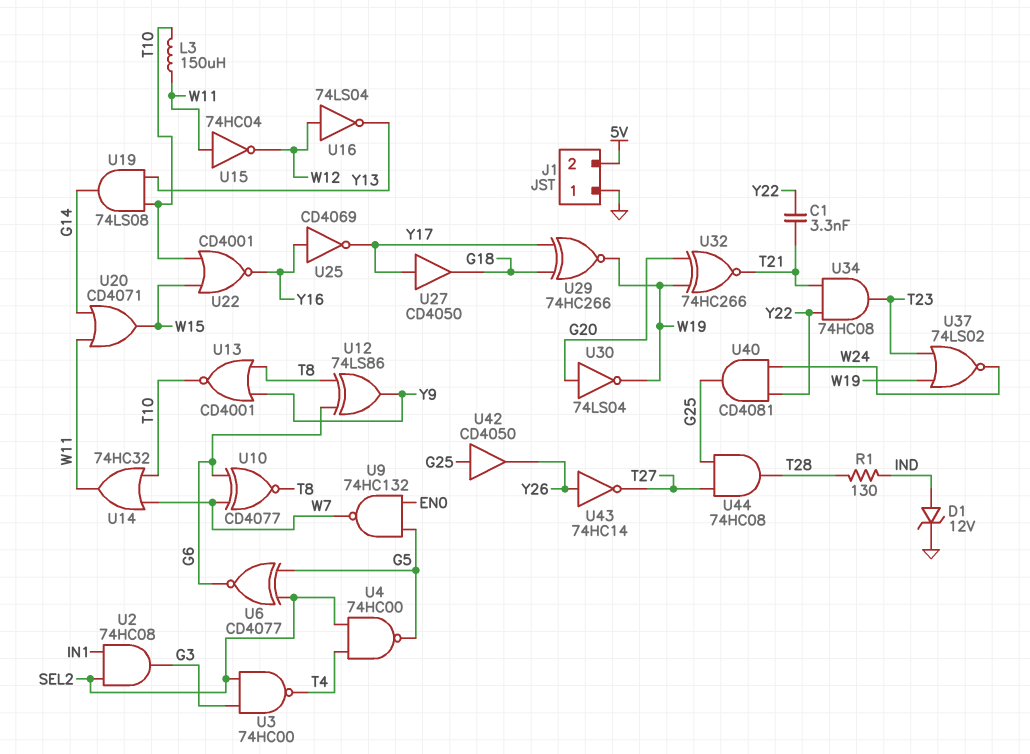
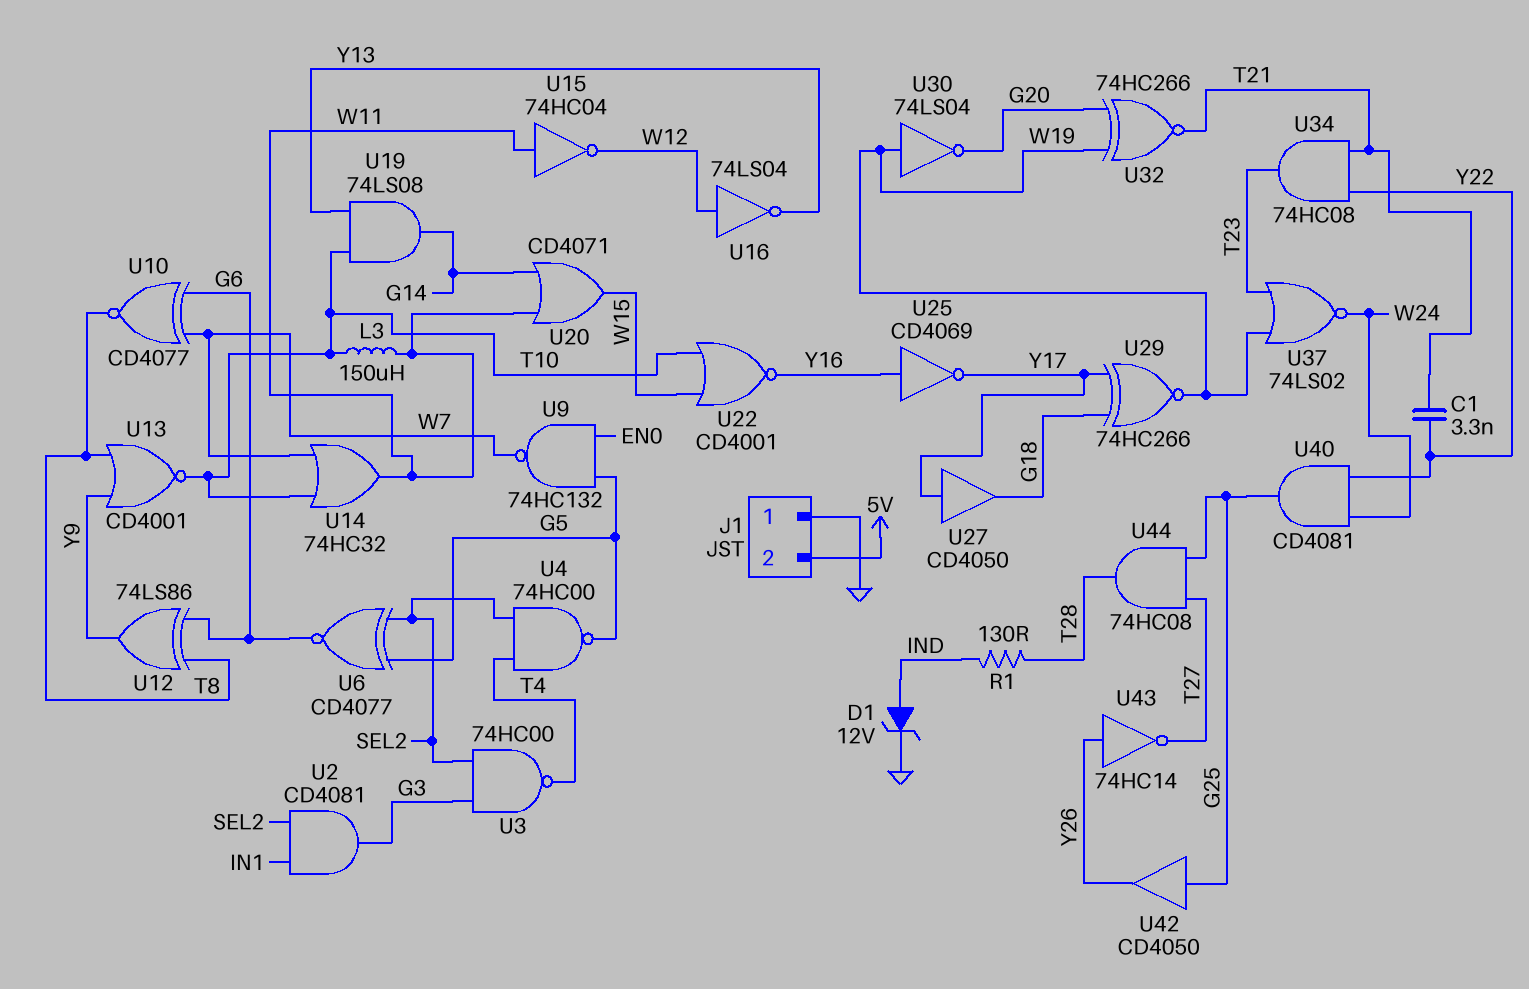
U2: AND 74HC08 (in IN1, in SEL2, out G3) -> AND CD4081 (in IN1, in SEL2, out G3)
U30: NOT 74LS04 (in G20, out W19) -> NOT 74LS04 (in W19, out G20)

